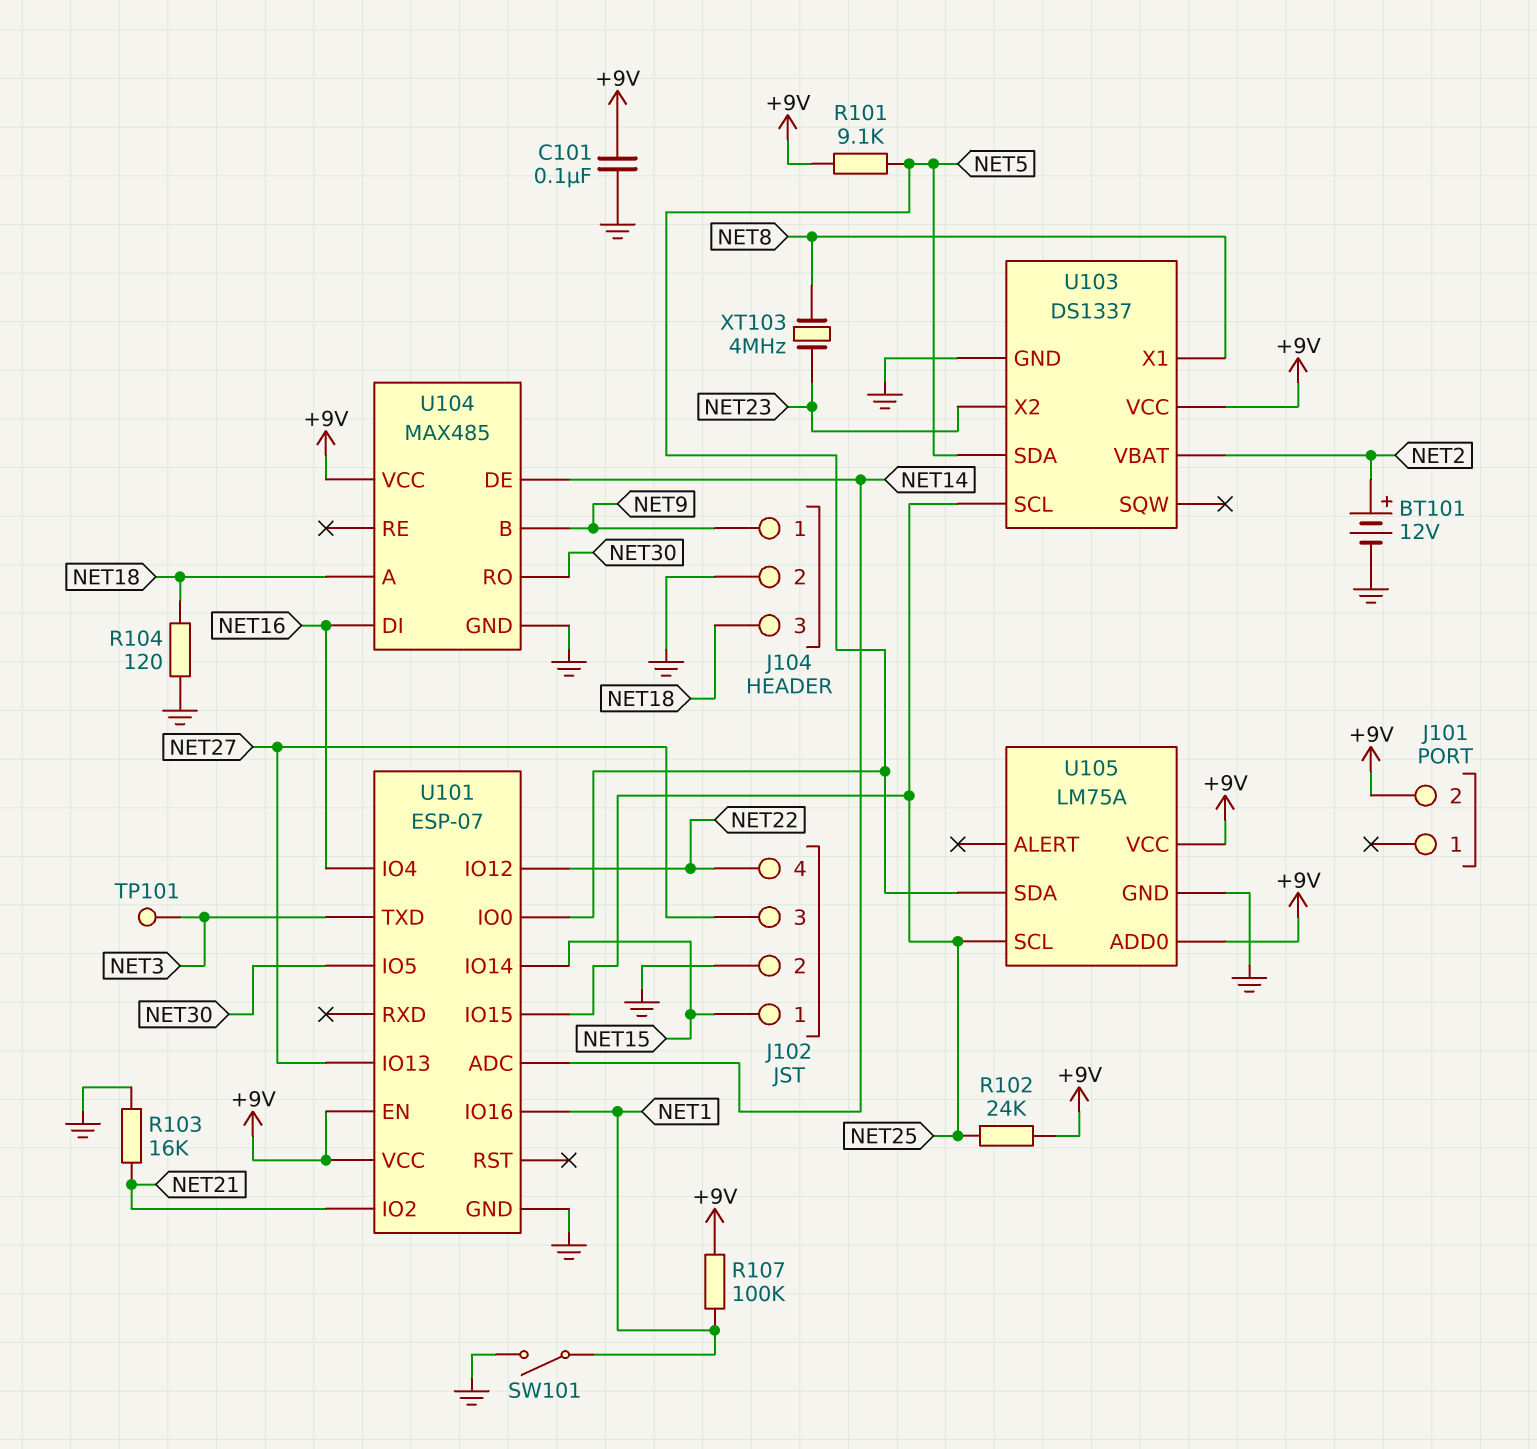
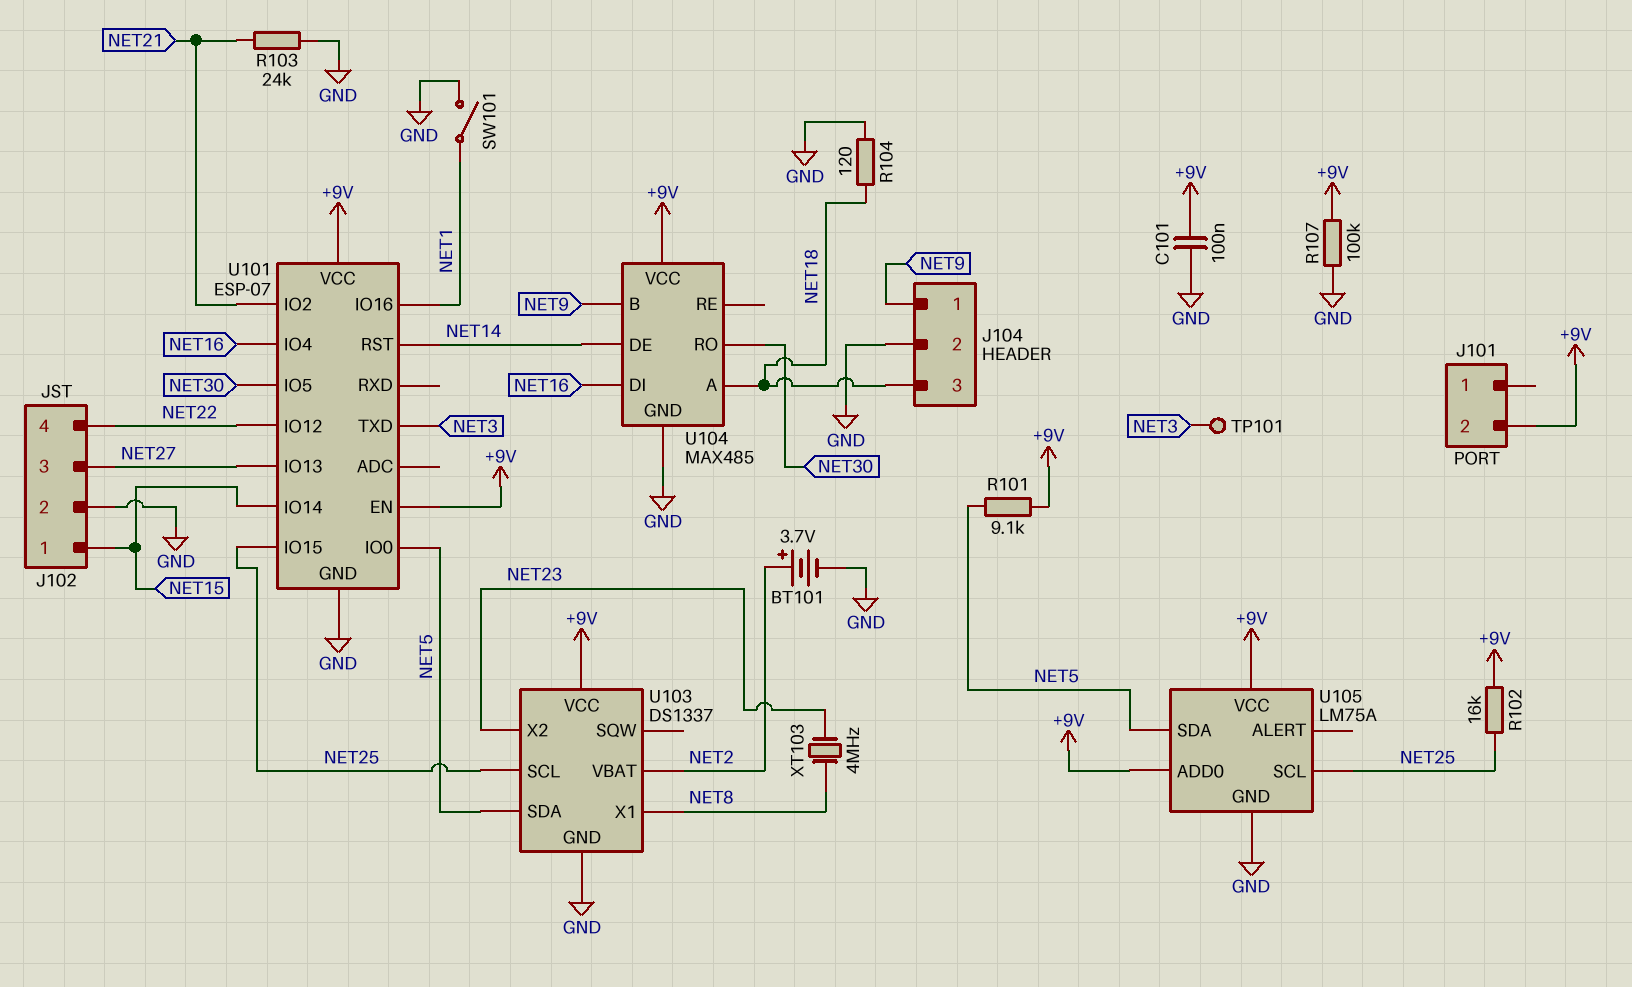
BT101: 12V (plus NET2, minus GND) -> 3.7V (plus NET2, minus GND)
R102: 24k (+9V, NET25) -> 16k (+9V, NET25)
R103: 16k (GND, NET21) -> 24k (GND, NET21)
R107: 100k (+9V, NET1) -> 100k (+9V, GND)
U101 pin ADC: NET14 -> none
U101 pin RST: none -> NET14

